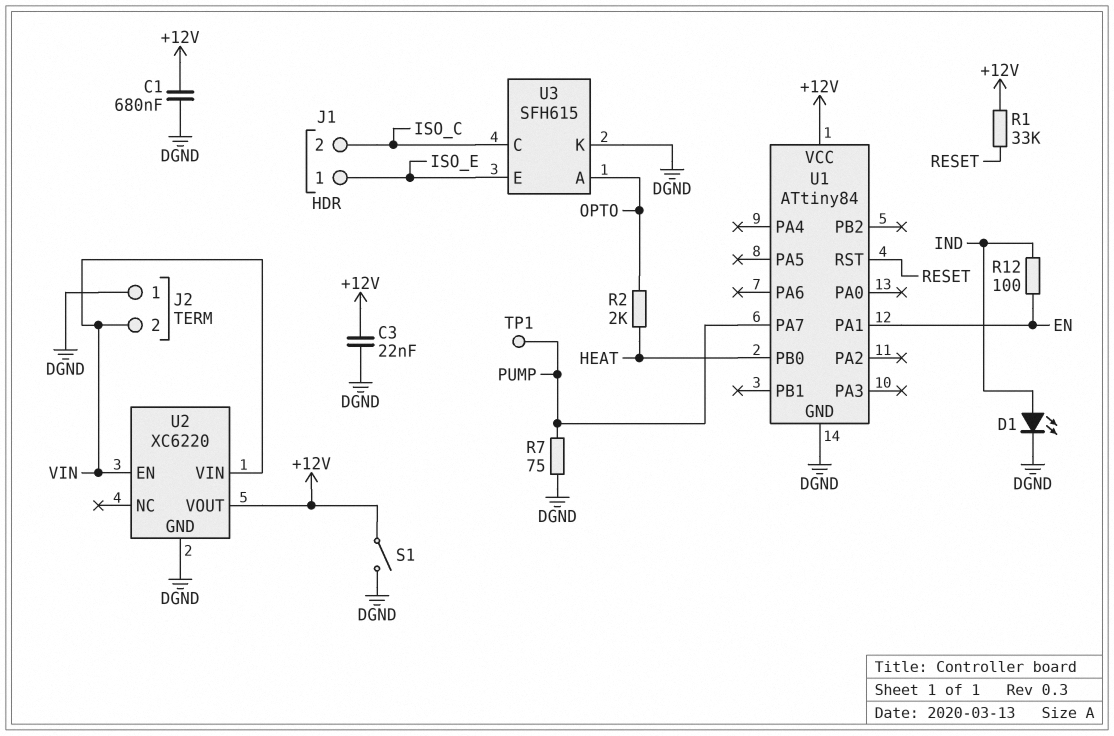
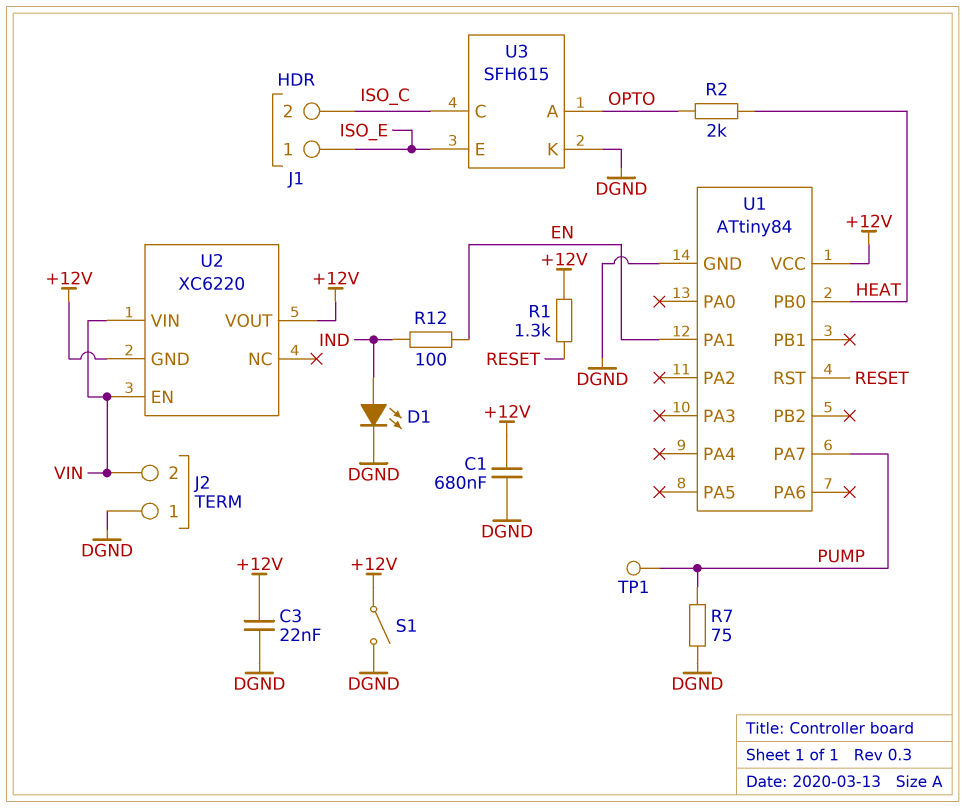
R1: 33k (+12V, RESET) -> 1.3k (+12V, RESET)
U2 pin GND: DGND -> +12V

